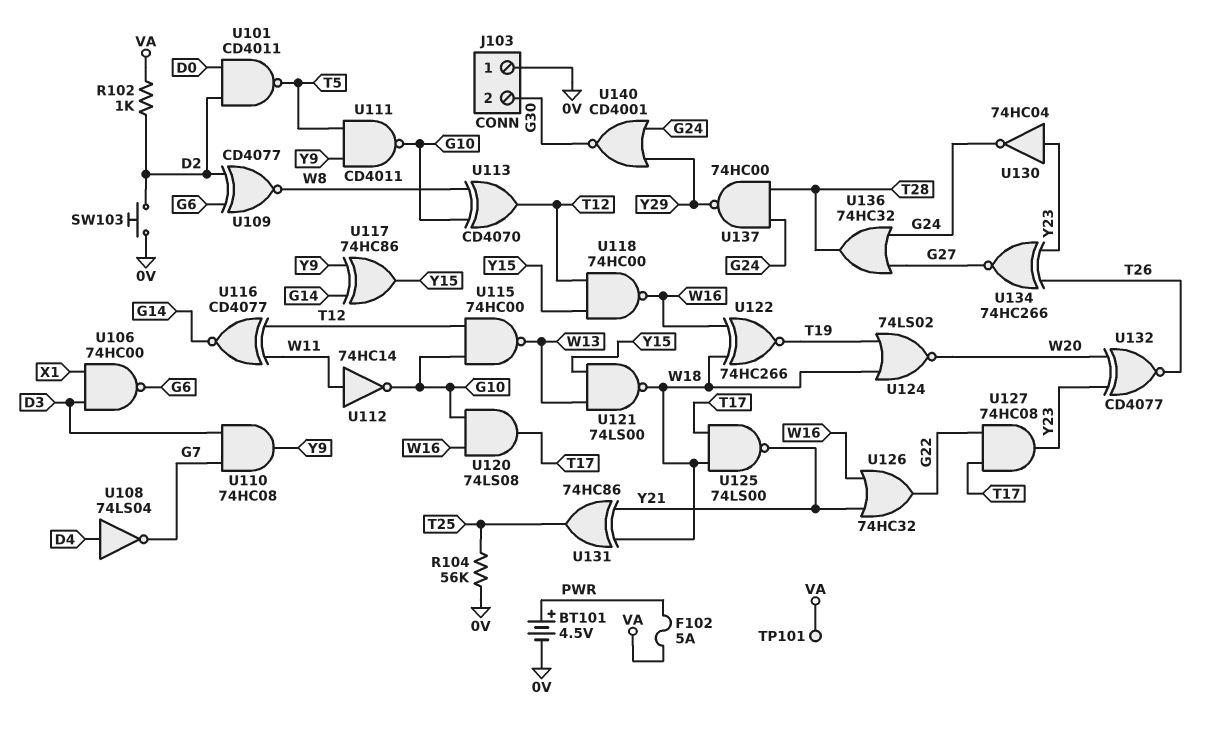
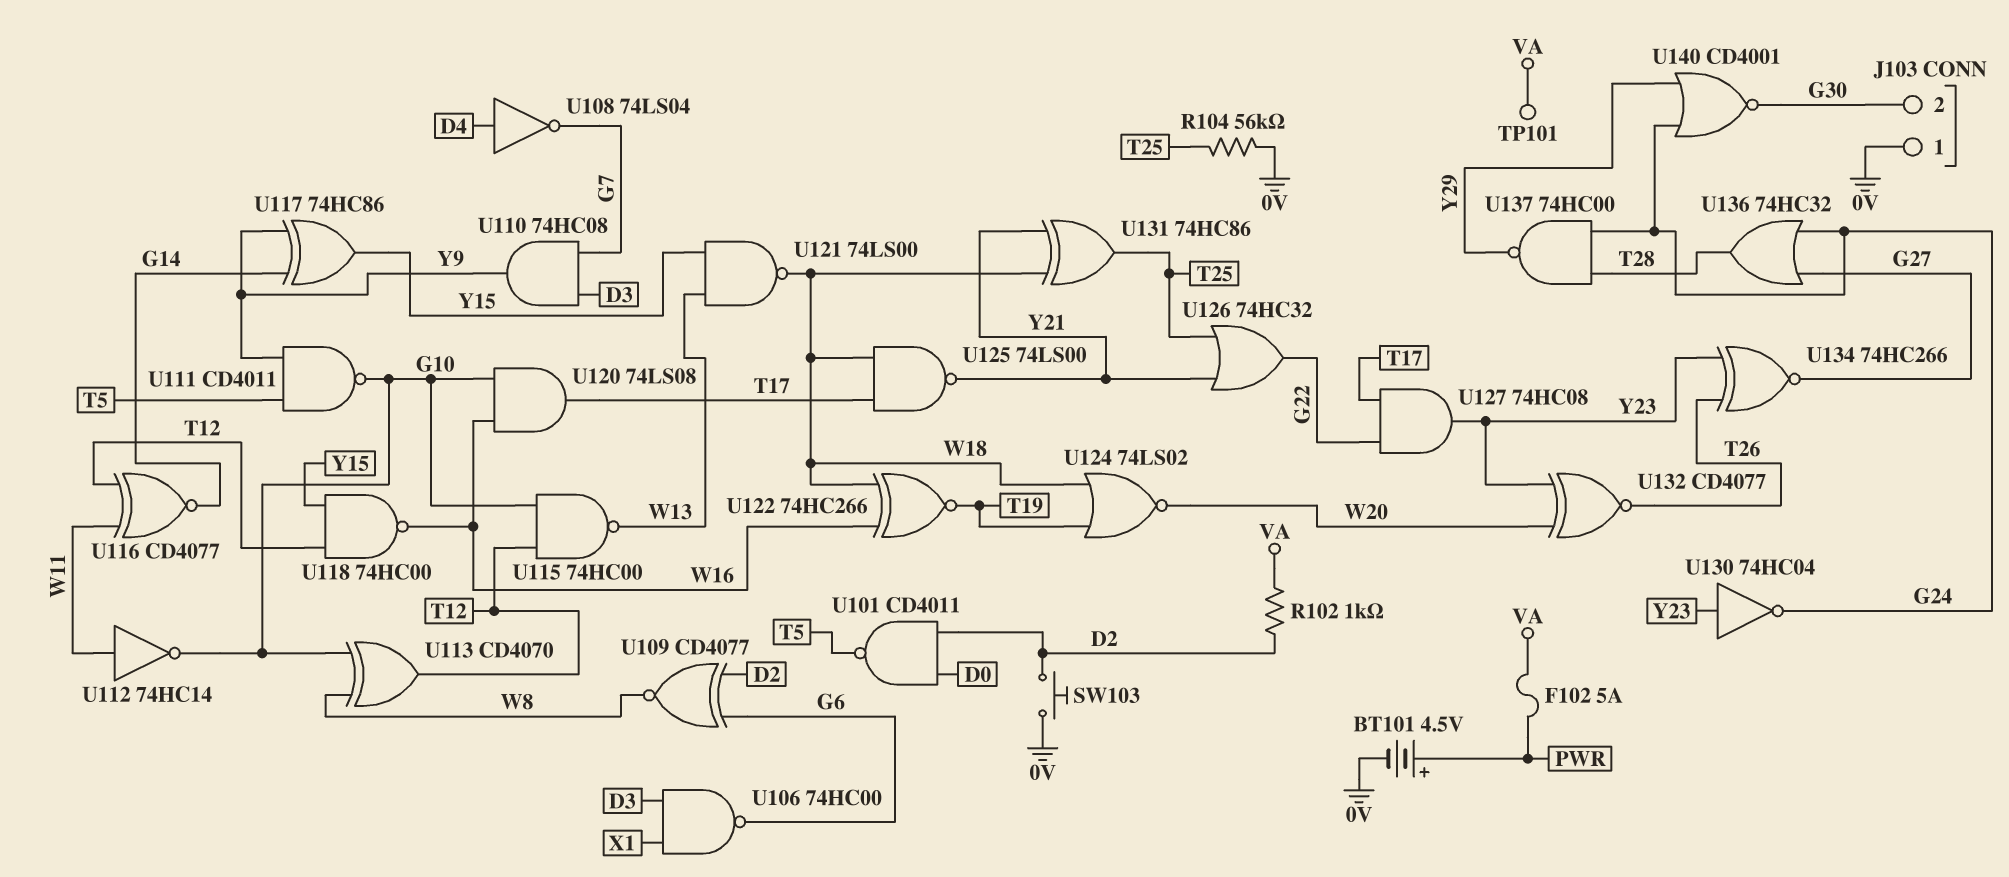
U126: OR 74HC32 (in W16, in Y21, out G22) -> OR 74HC32 (in T25, in Y21, out G22)

